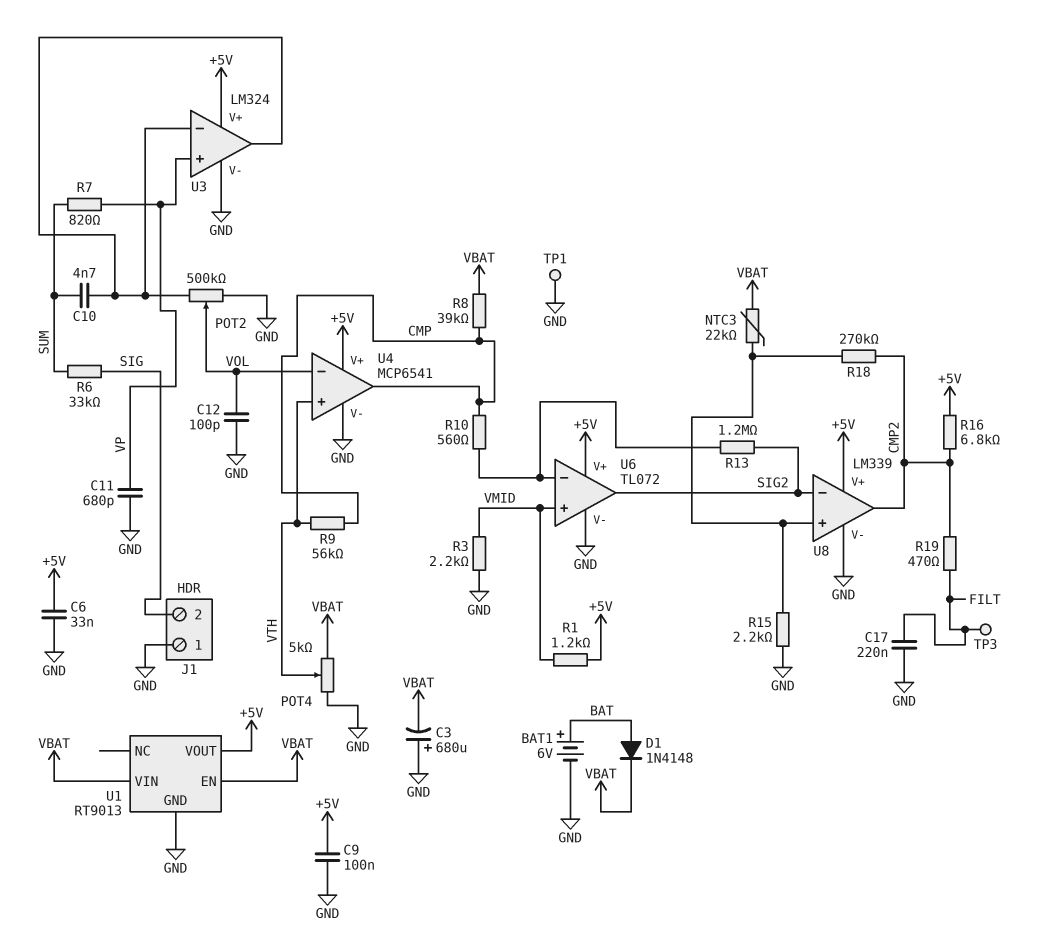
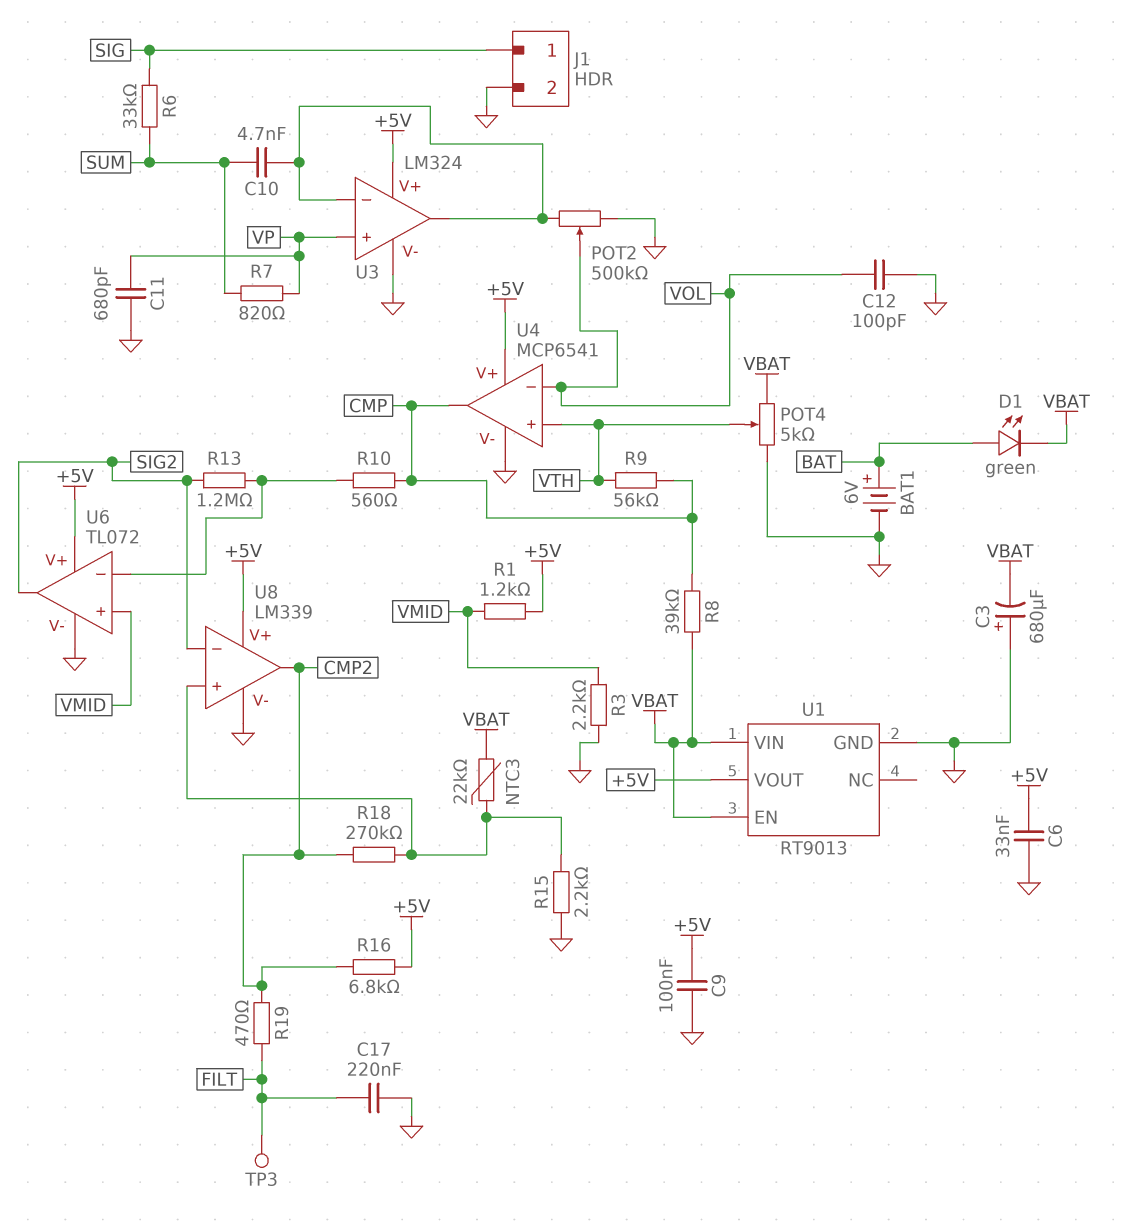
D1: diode 1N4148 (A BAT, K VBAT) -> LED green (A BAT, K VBAT)
J1 pin 1: GND -> SIG
J1 pin 2: SIG -> GND
TP1: test point (GND) -> none

